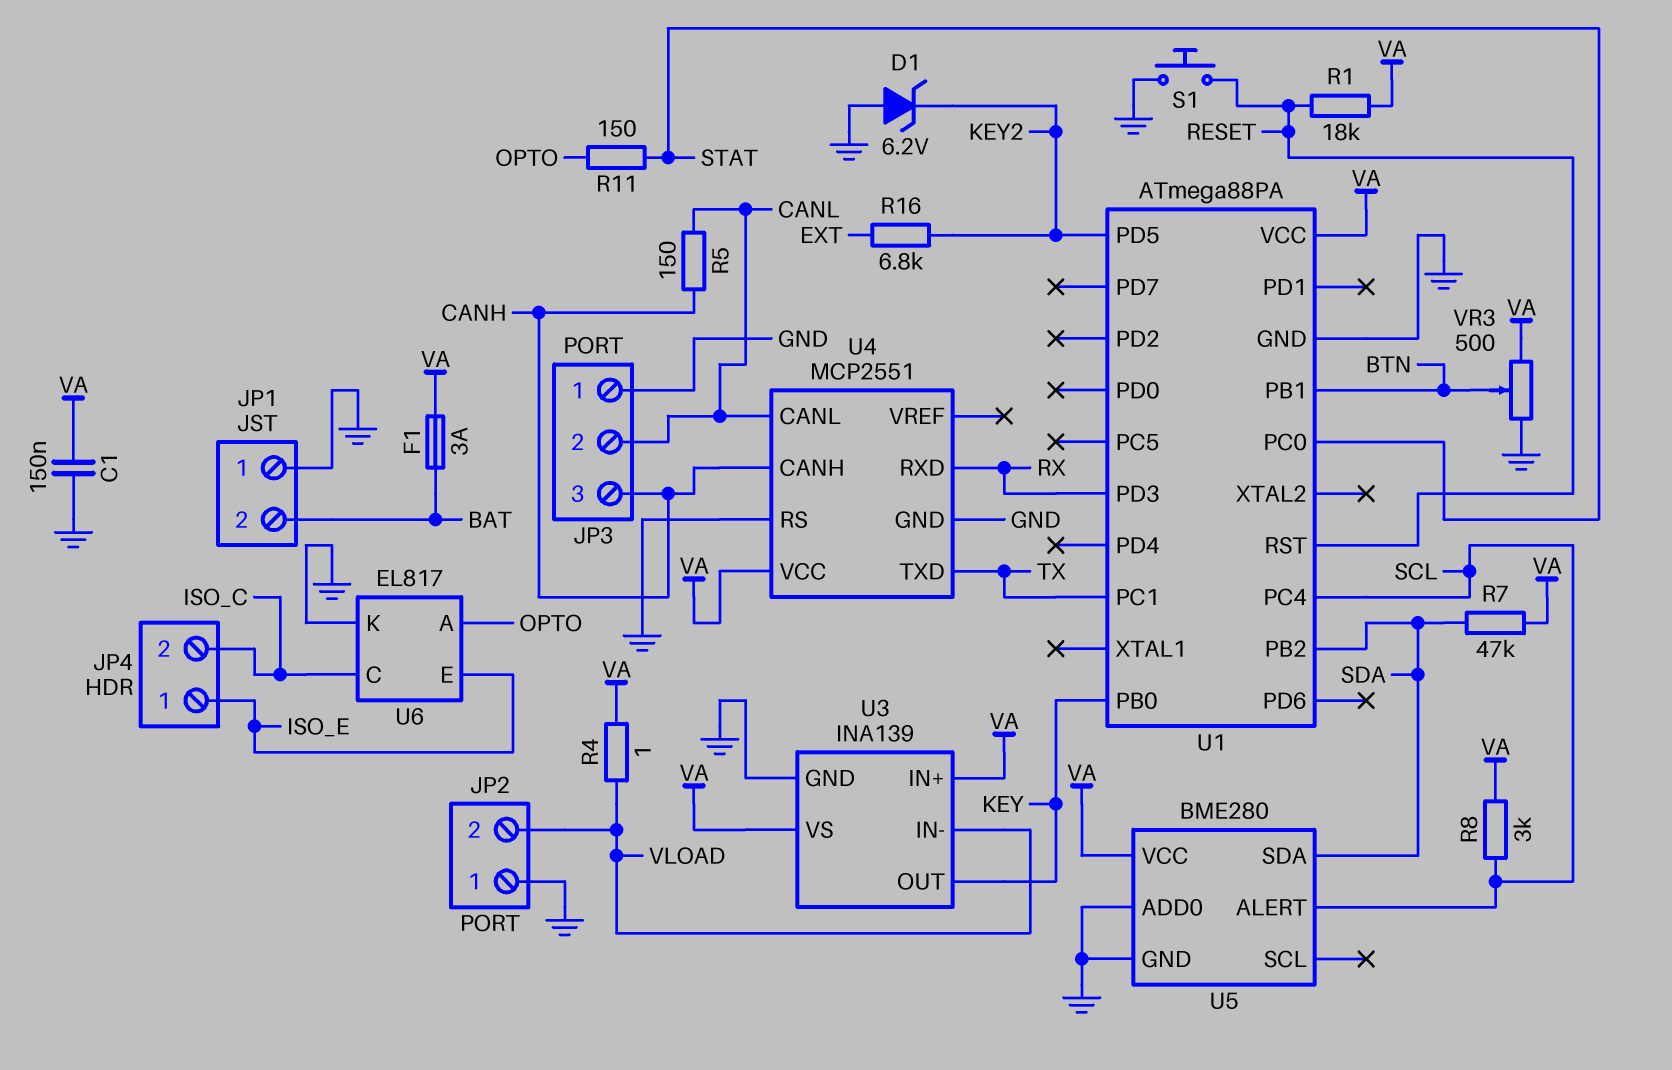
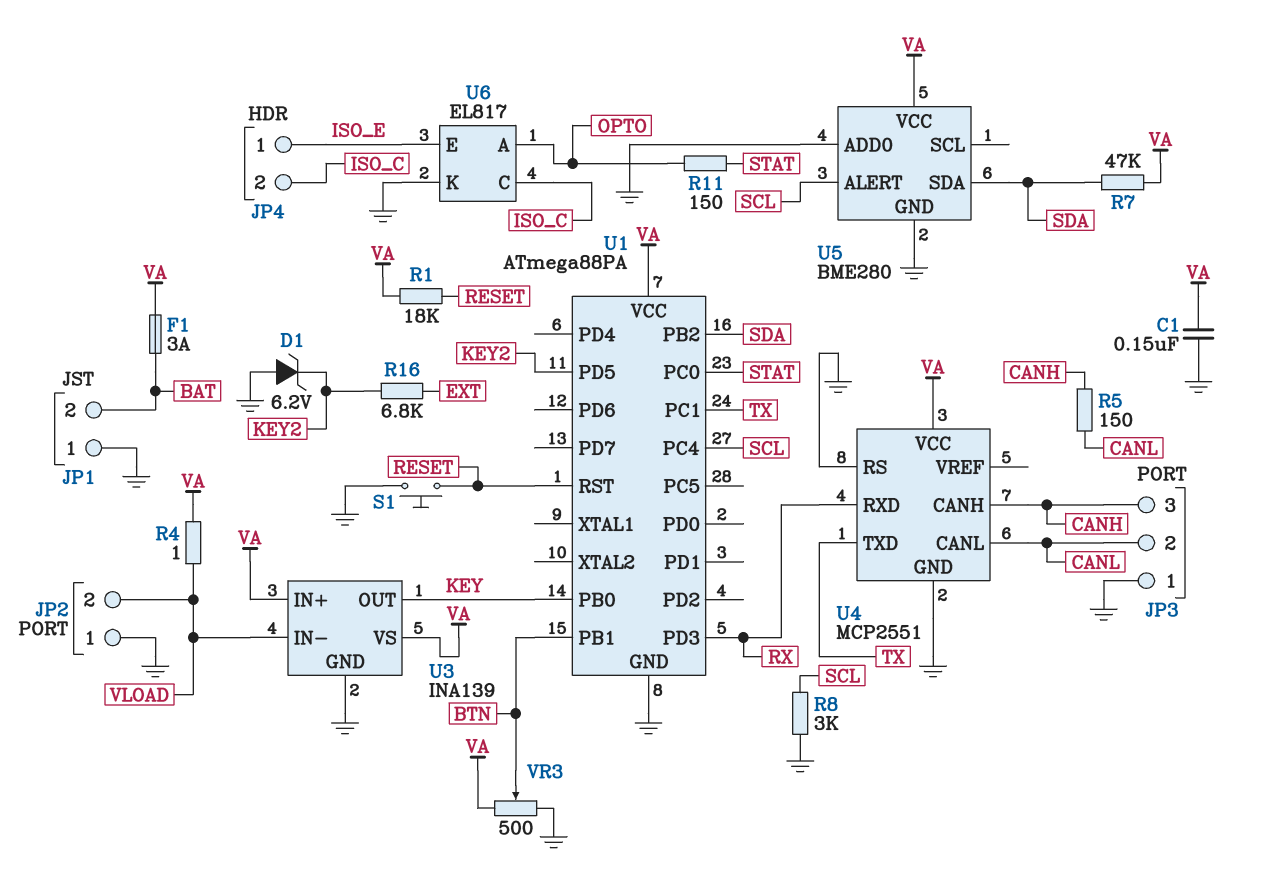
R8: 3k (SCL, VA) -> 3k (GND, SCL)

